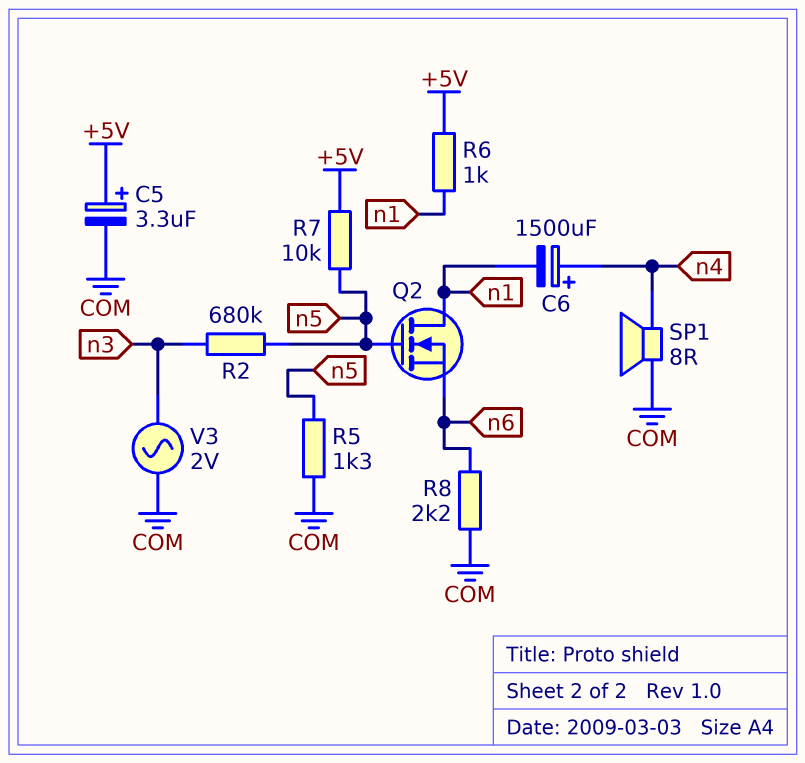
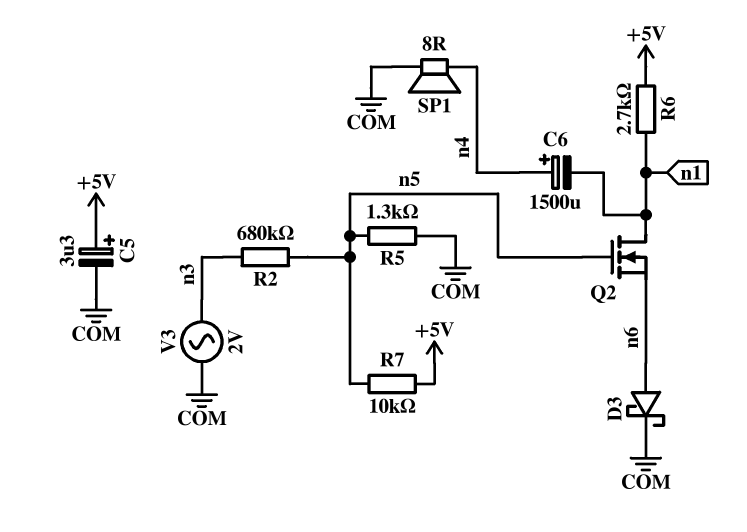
D3: none -> schottky (A n6, K COM)
R6: 1k (+5V, n1) -> 2.7k (+5V, n1)
R8: 2.2k (COM, n6) -> none

